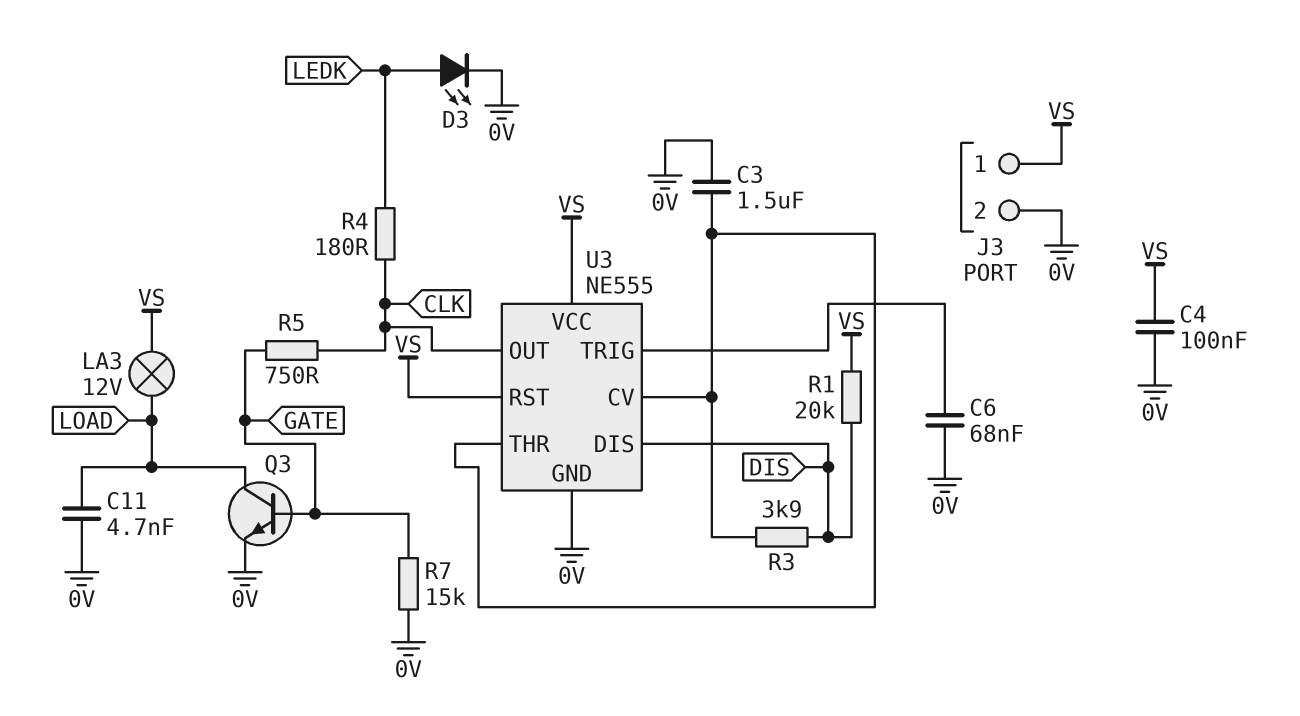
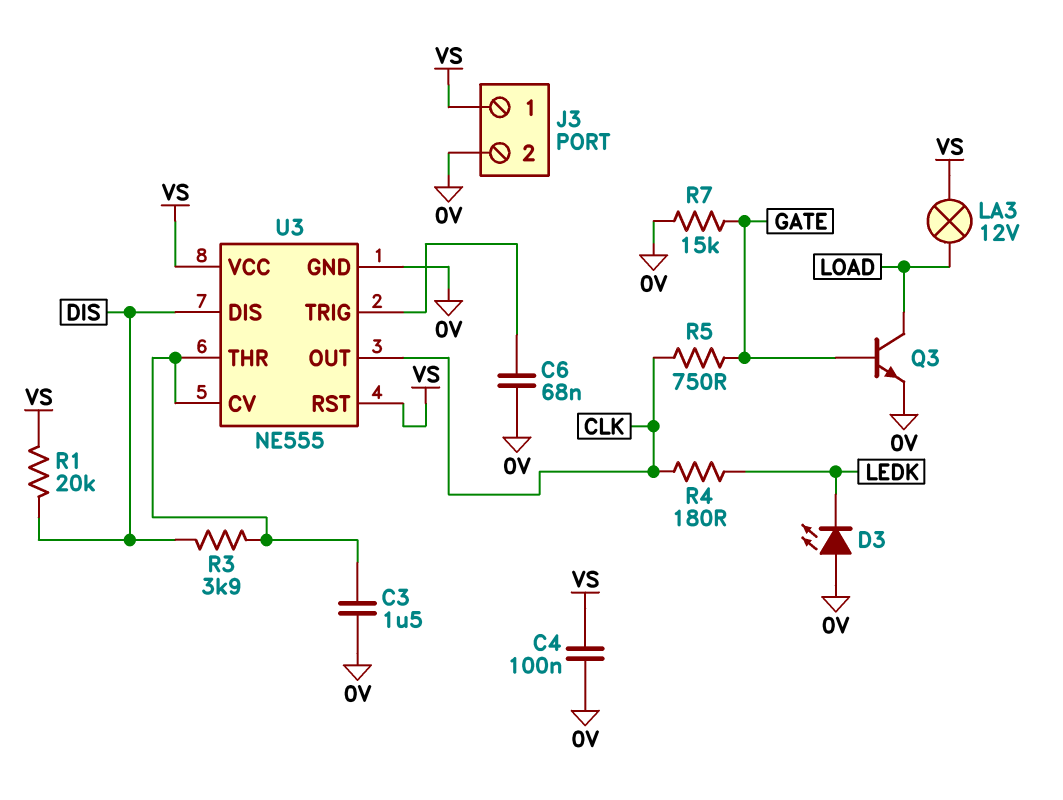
C11: 4.7nF (0V, LOAD) -> none
D3: LED (A LEDK, K 0V) -> LED (A 0V, K LEDK)

